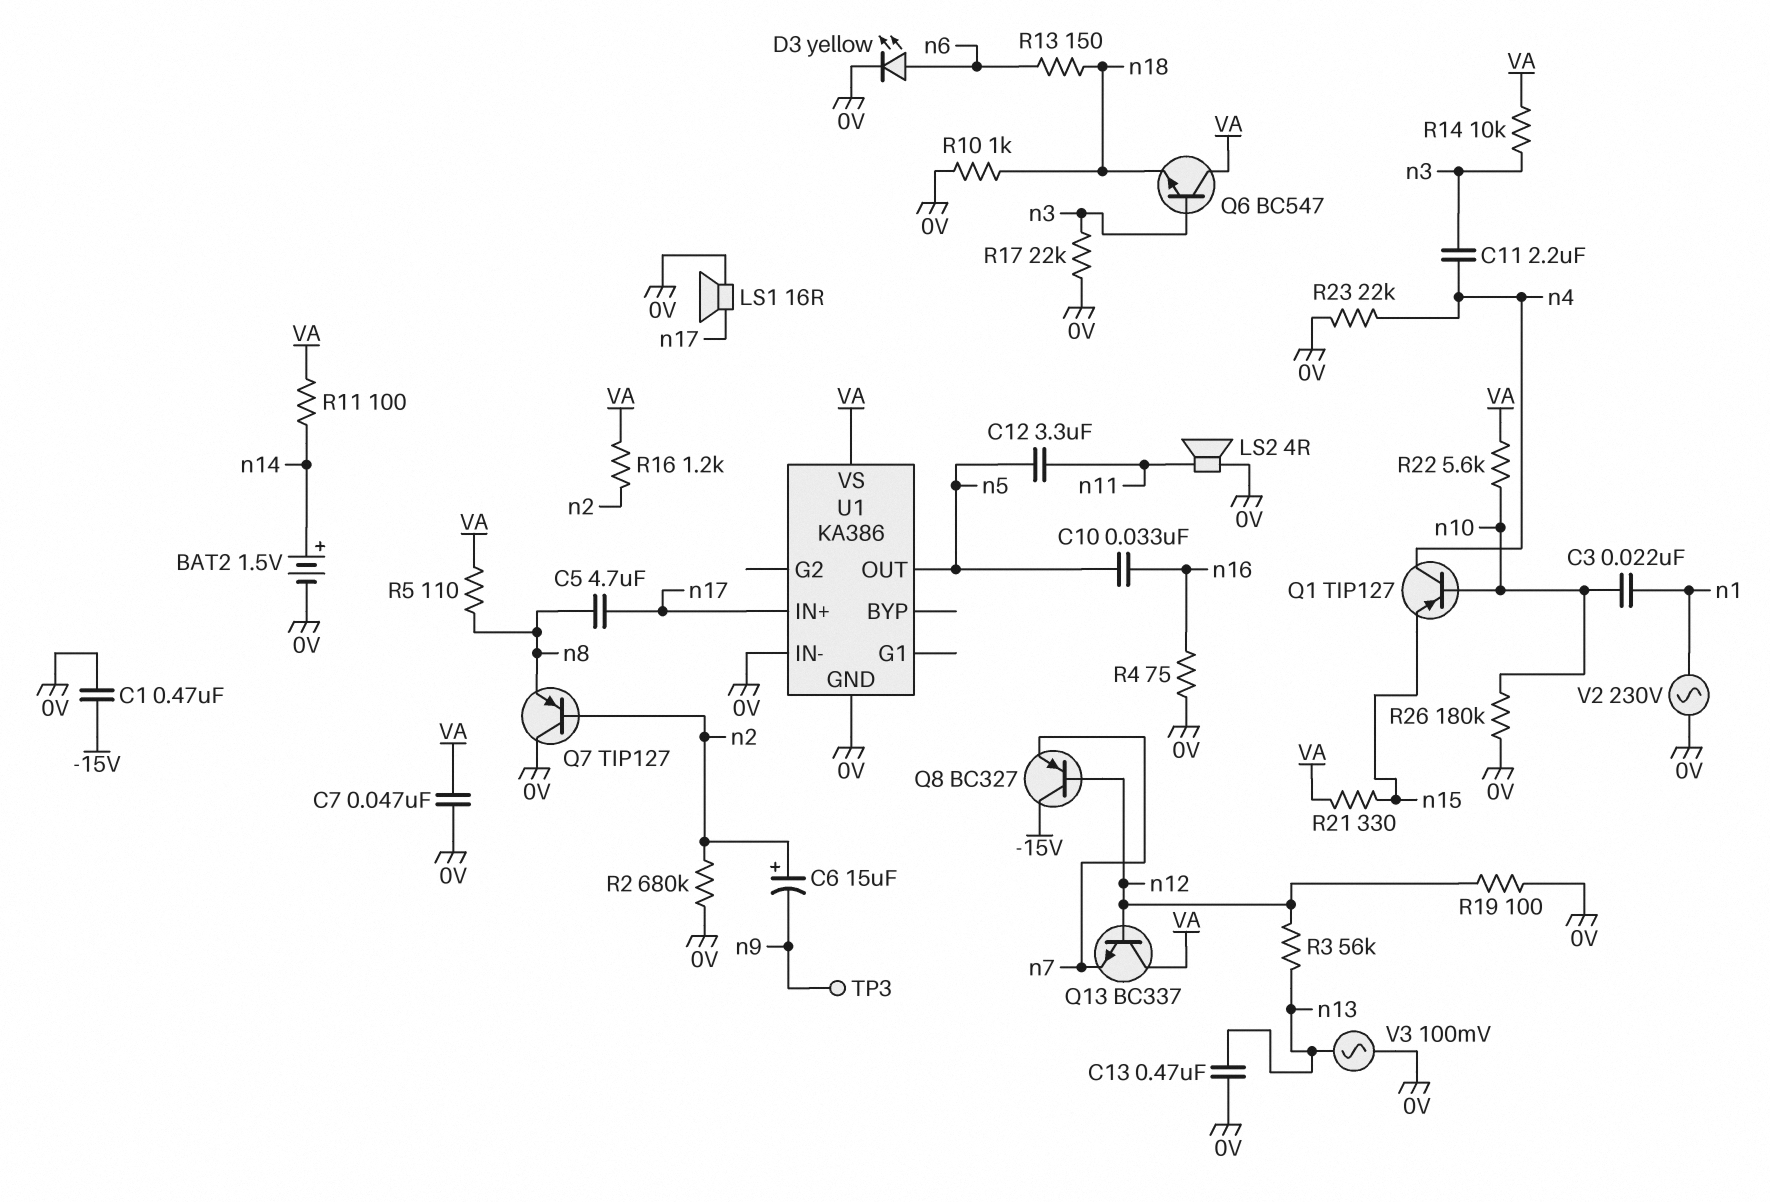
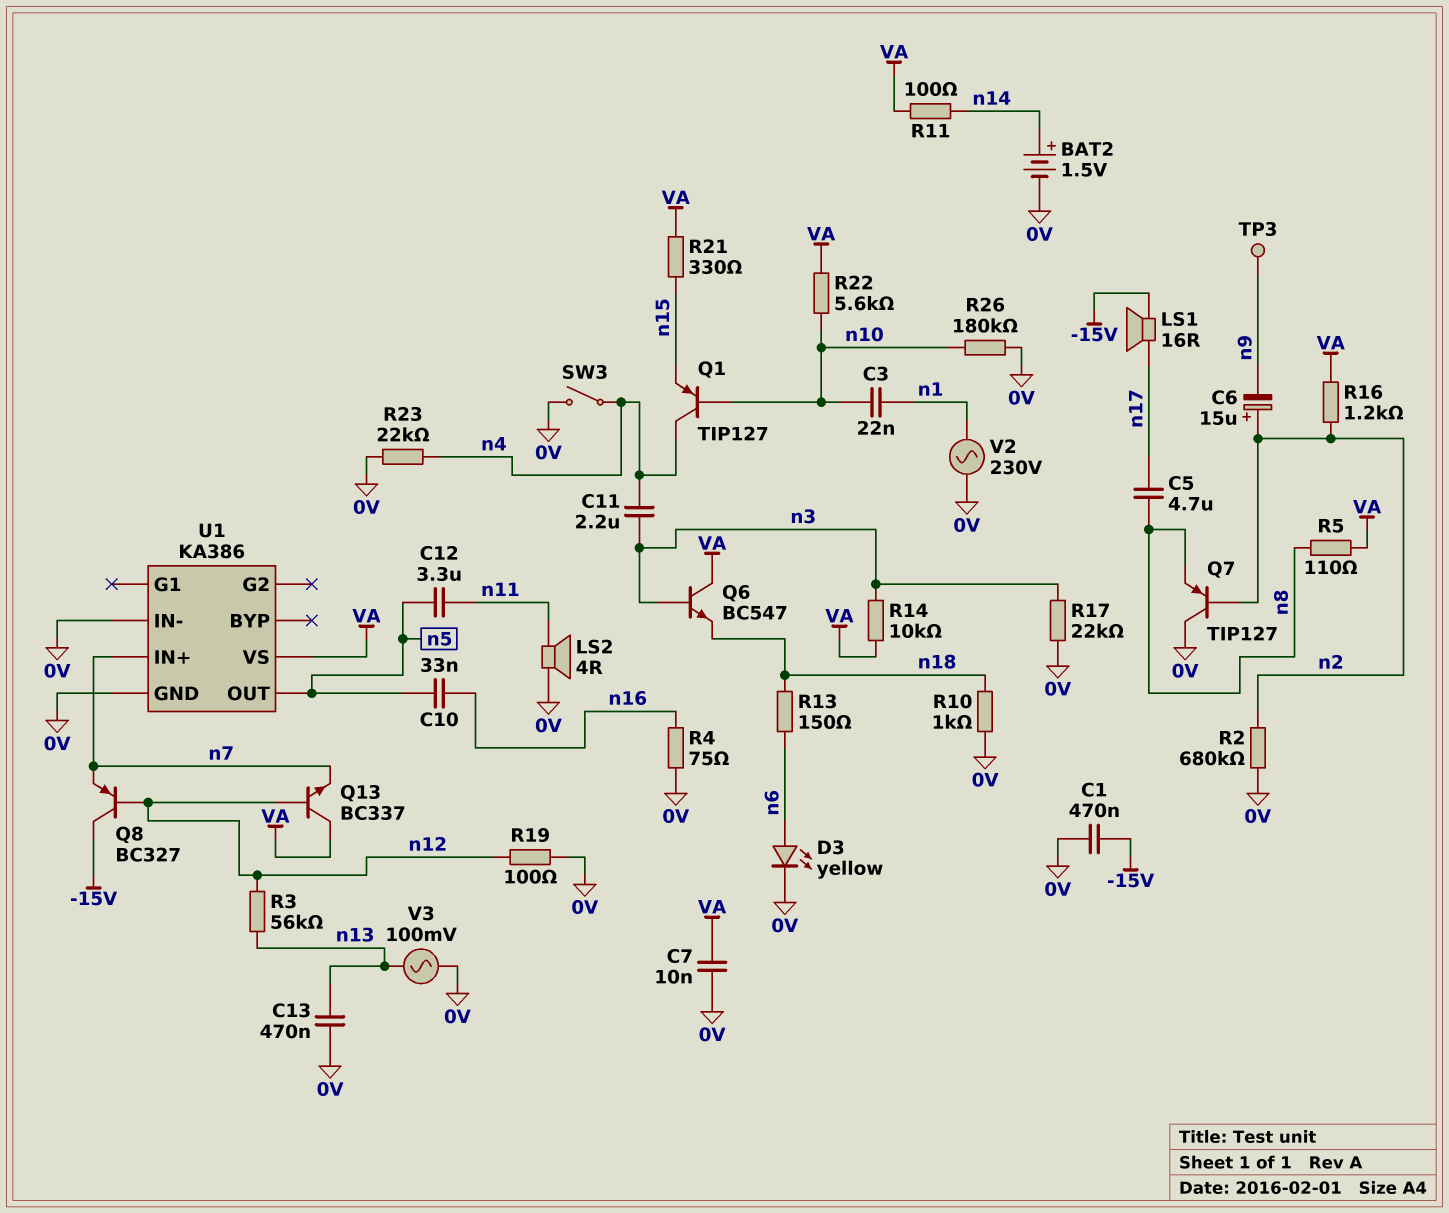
C7: 47nF (0V, VA) -> 10nF (0V, VA)
LS1: speaker 16R (0V, n17) -> speaker 16R (-15V, n17)
SW3: none -> switch (0V, n4)
U1 pin IN+: n17 -> n7

